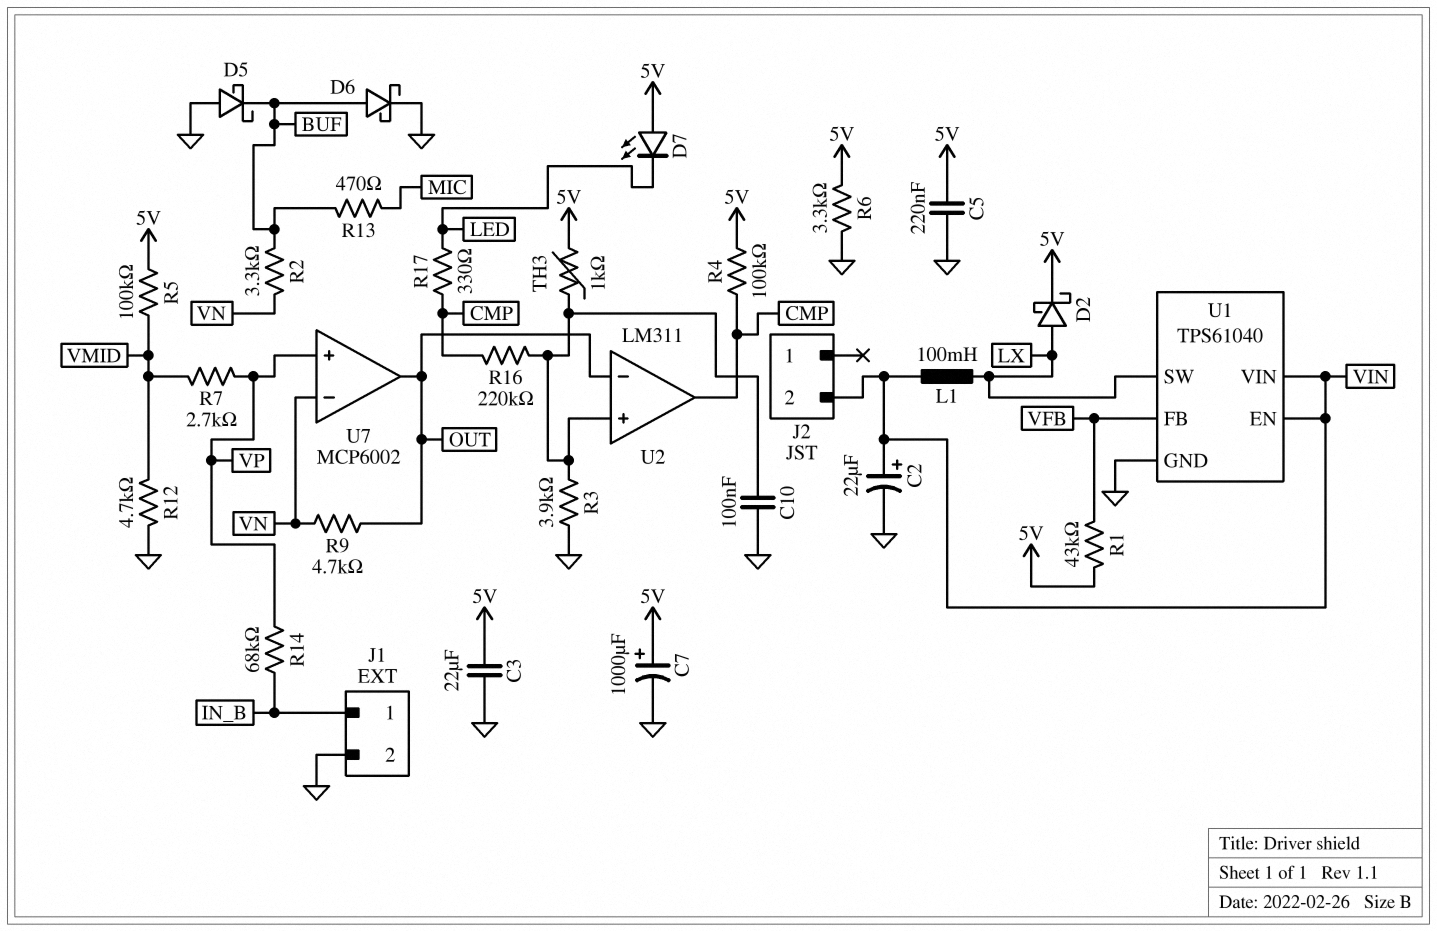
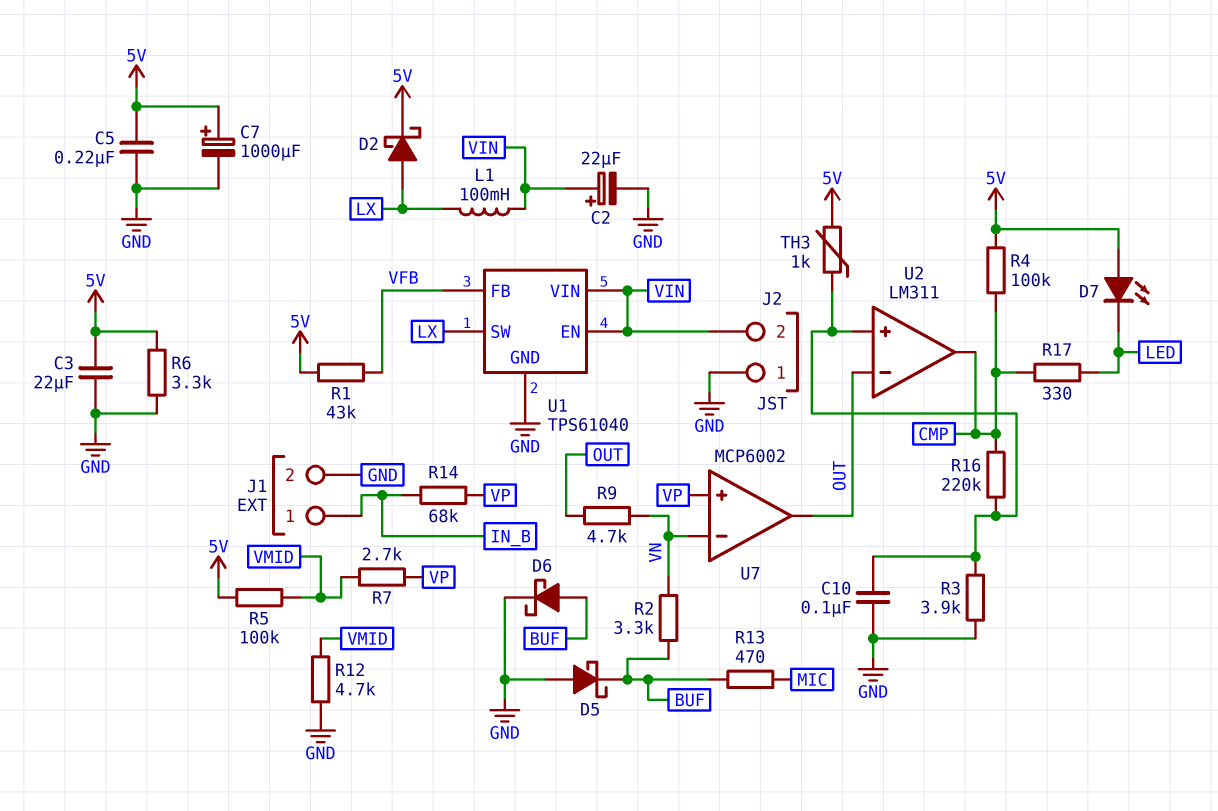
J2 pin 1: none -> GND

